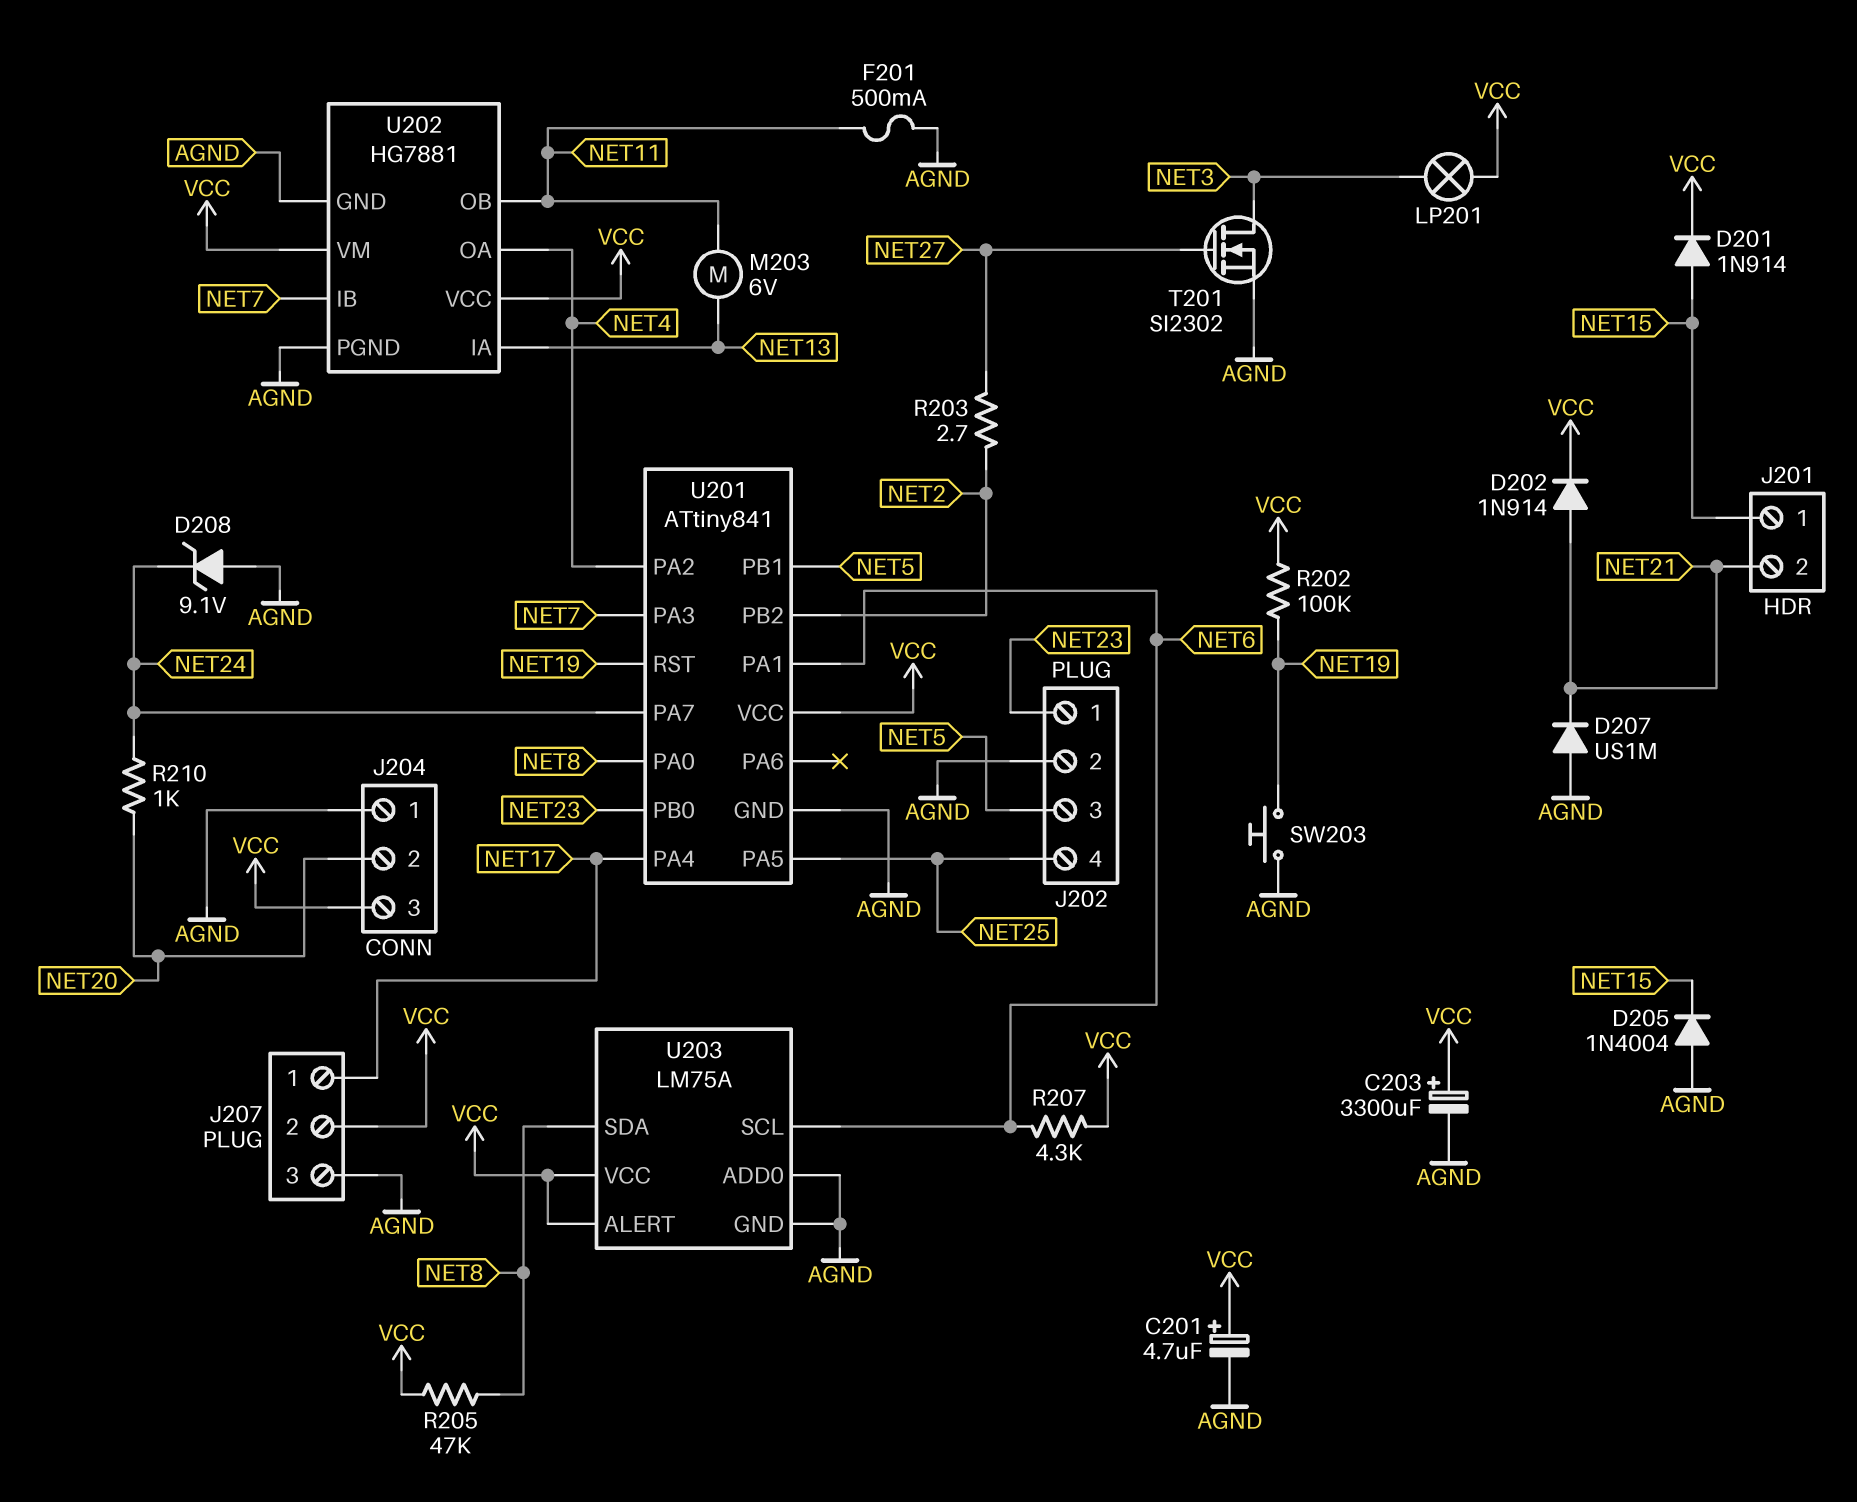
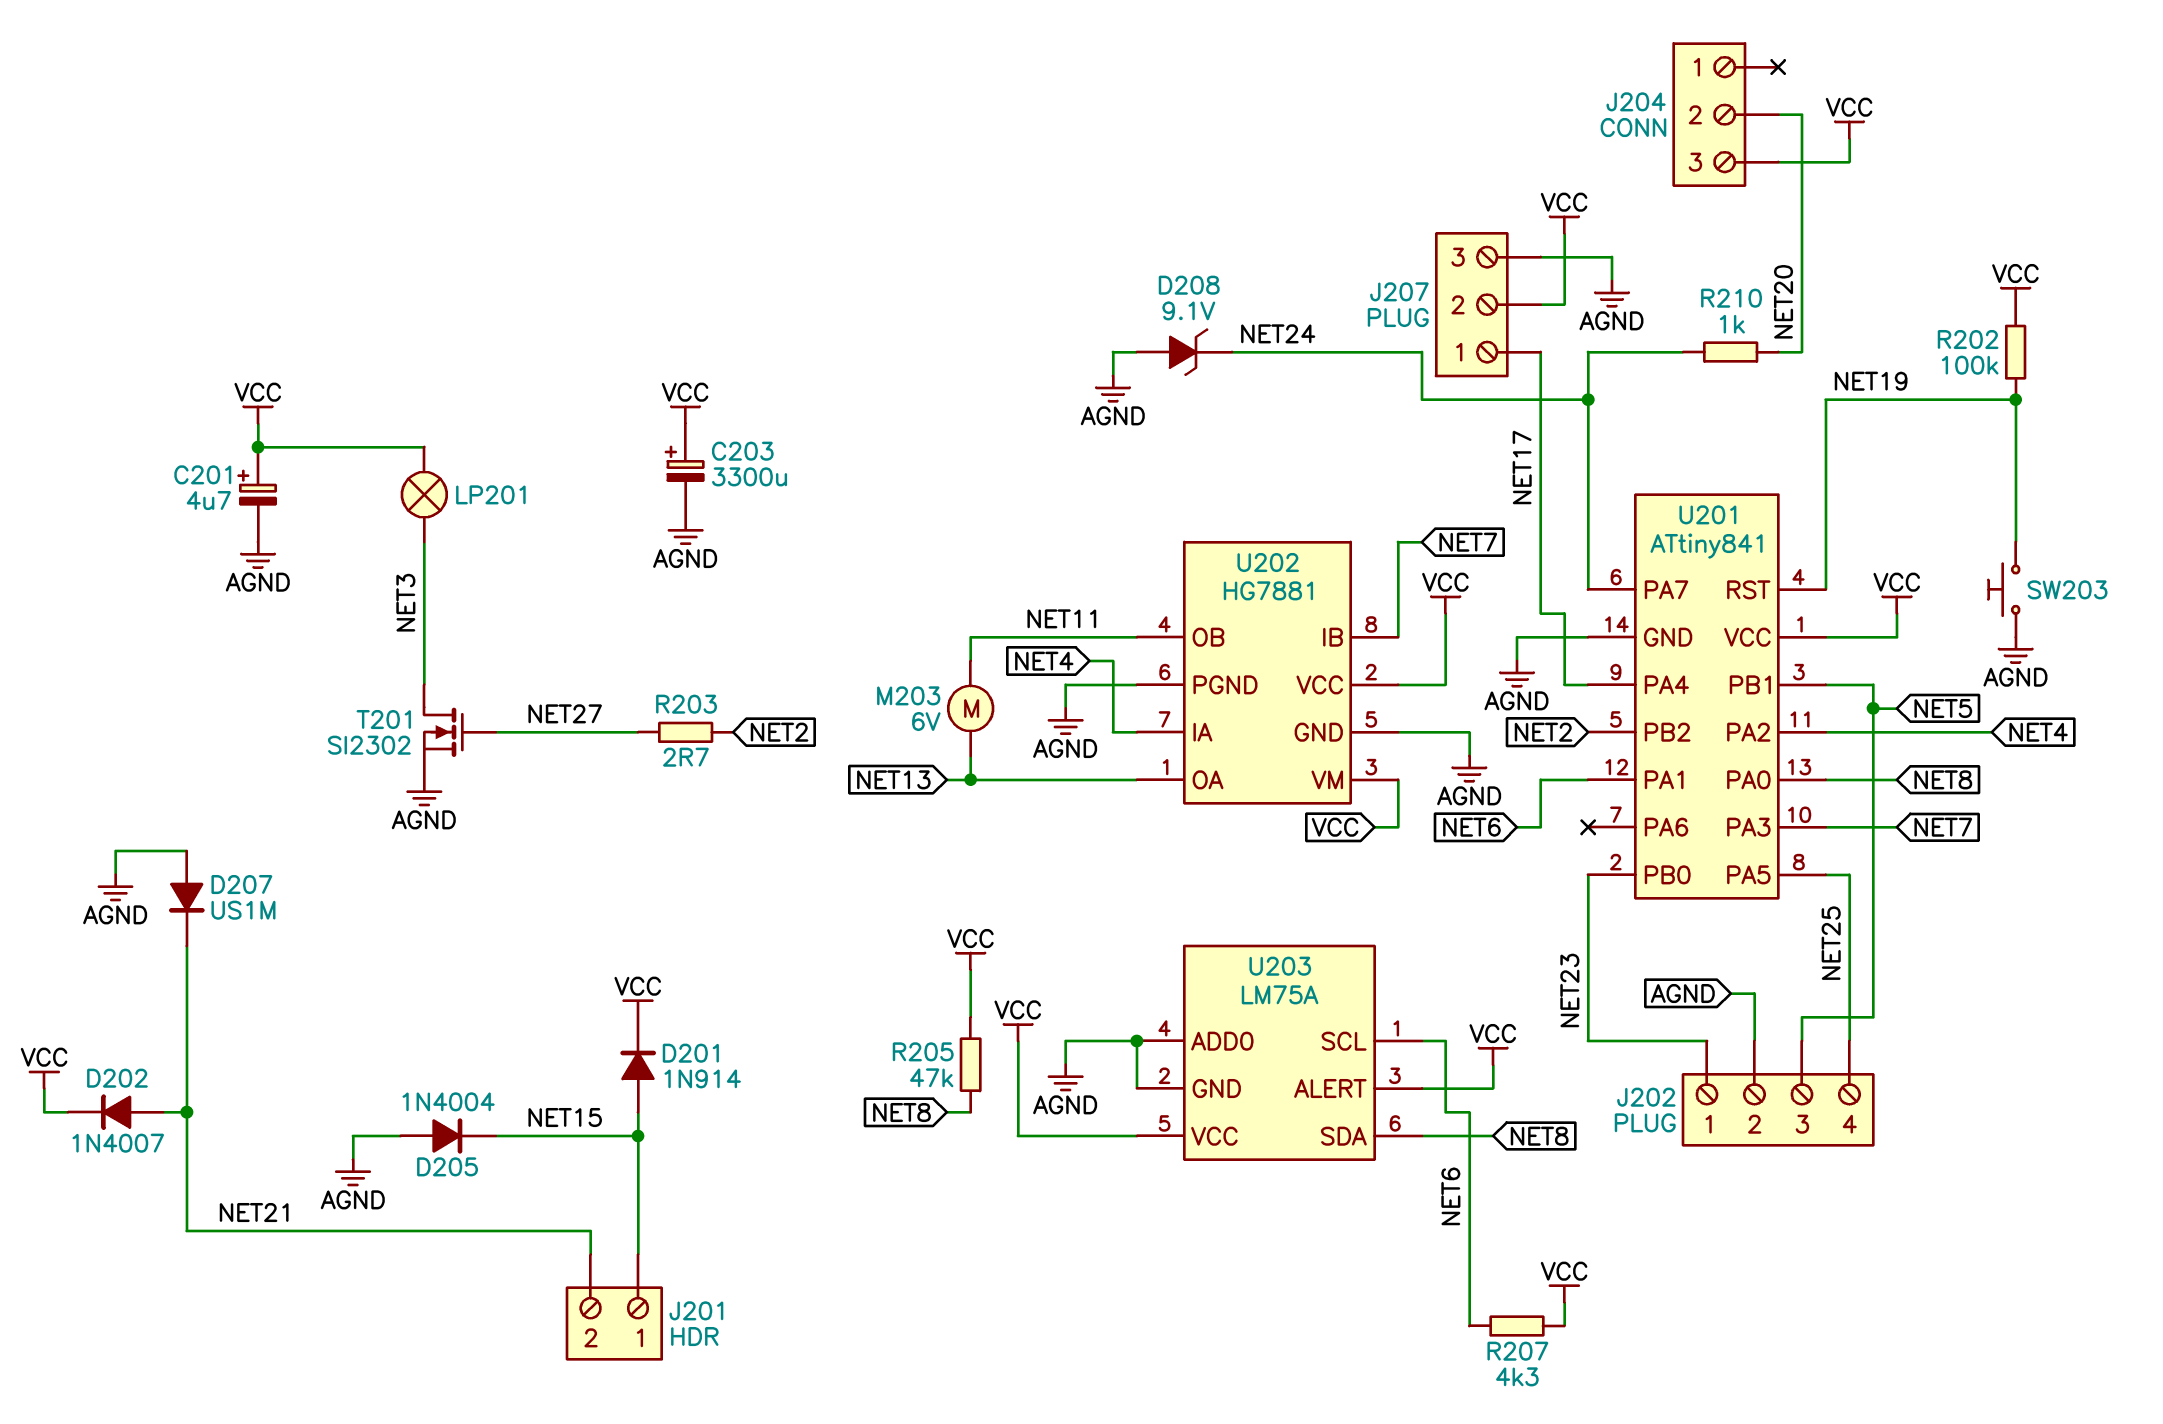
D202: diode 1N914 (A NET21, K VCC) -> diode 1N4007 (A NET21, K VCC)
F201: 500mA (AGND, NET11) -> none
J204 pin 1: AGND -> none
U202 pin IA: NET13 -> NET4
U202 pin OA: NET4 -> NET13

